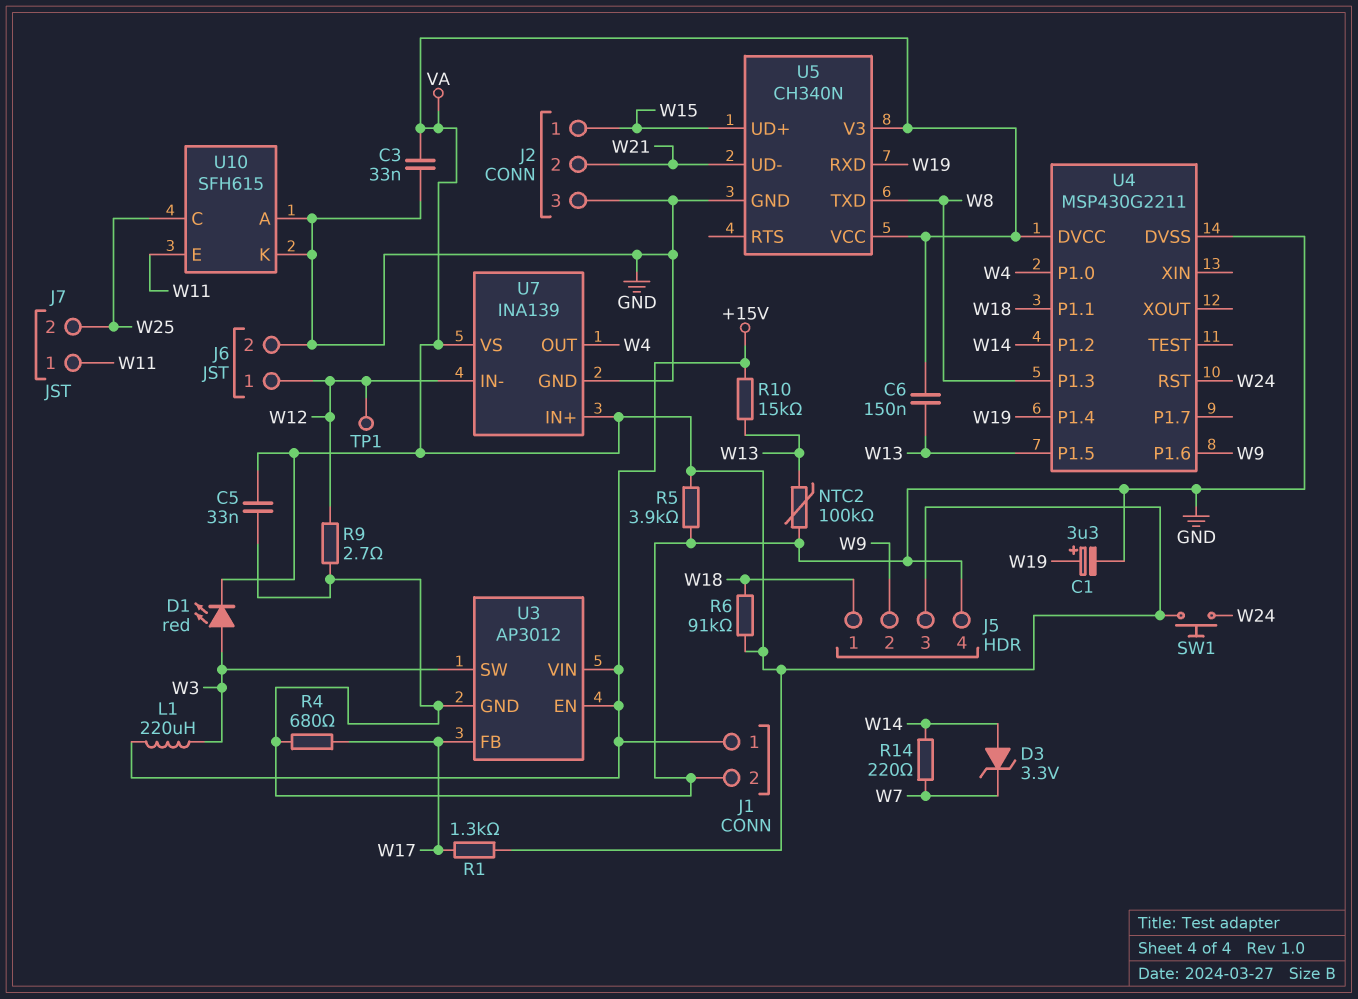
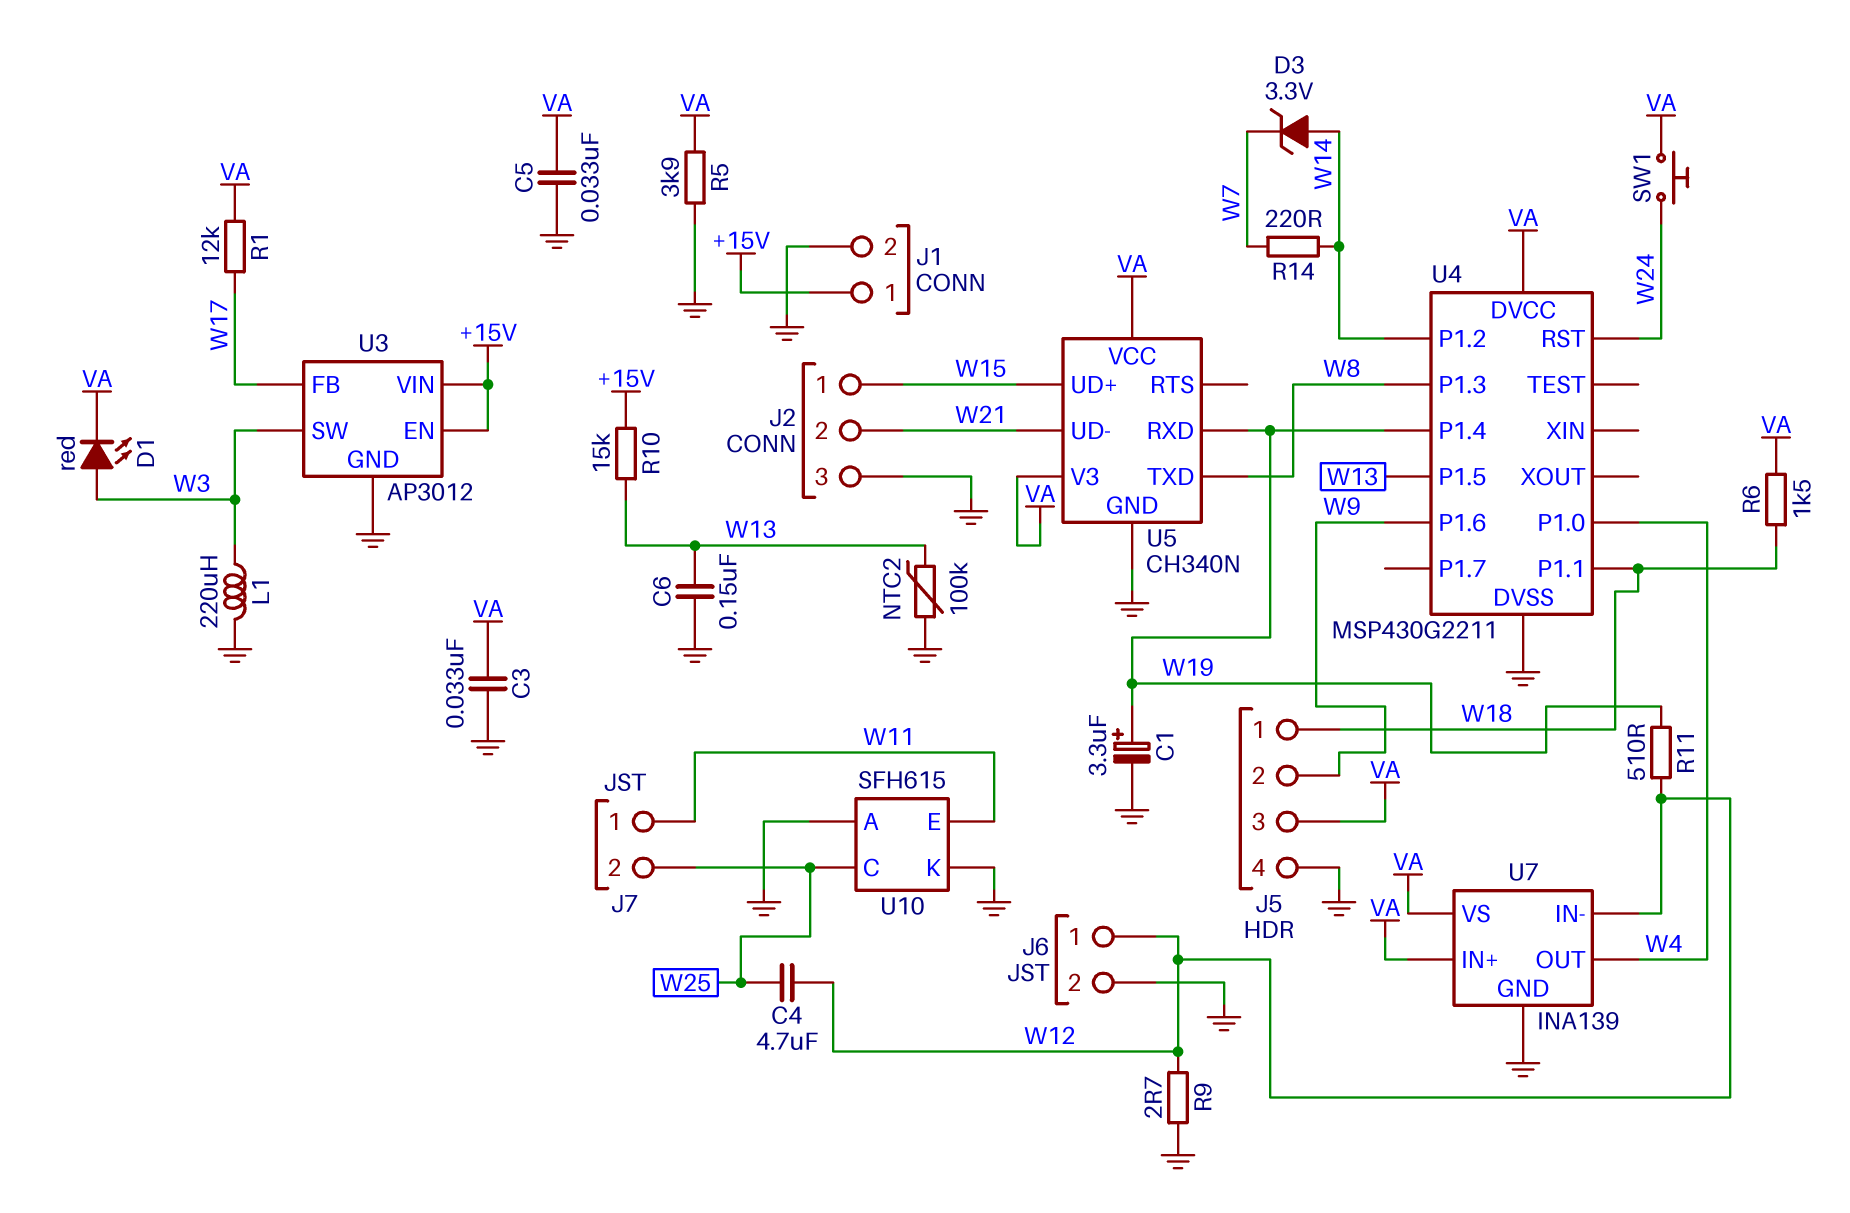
C4: none -> 4.7uF (W12, W25)
C6: 150nF (VA, W13) -> 150nF (GND, W13)
L1: 220uH (+15V, W3) -> 220uH (GND, W3)
R1: 1.3k (VA, W17) -> 12k (VA, W17)
R4: 680 (GND, W17) -> none
R6: 91k (VA, W18) -> 1.5k (VA, W18)
R11: none -> 510 (W12, W19)
TP1: test point (W12) -> none

